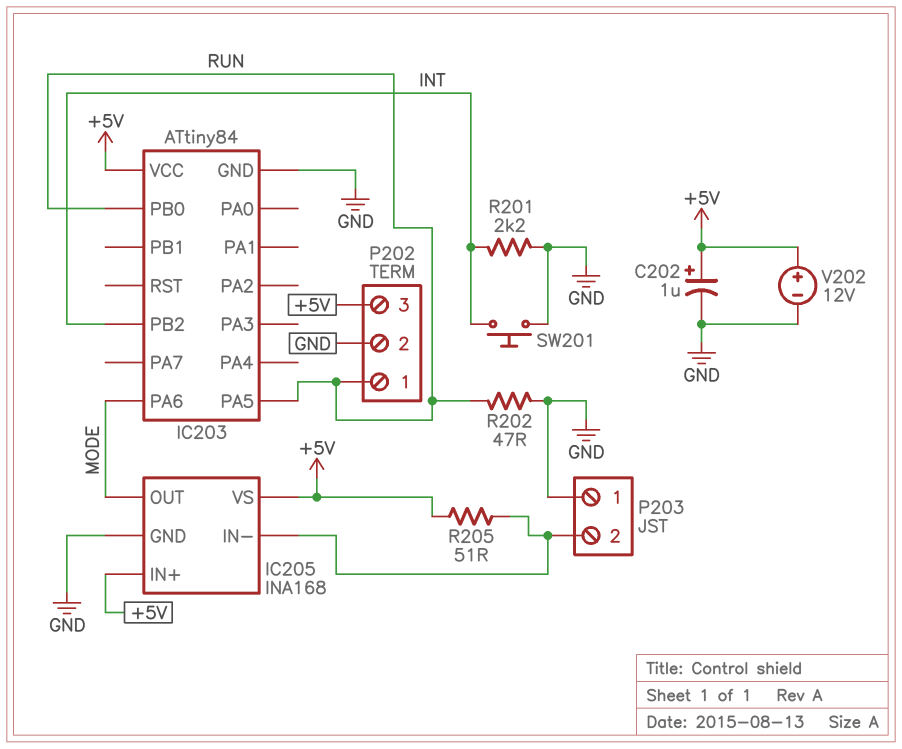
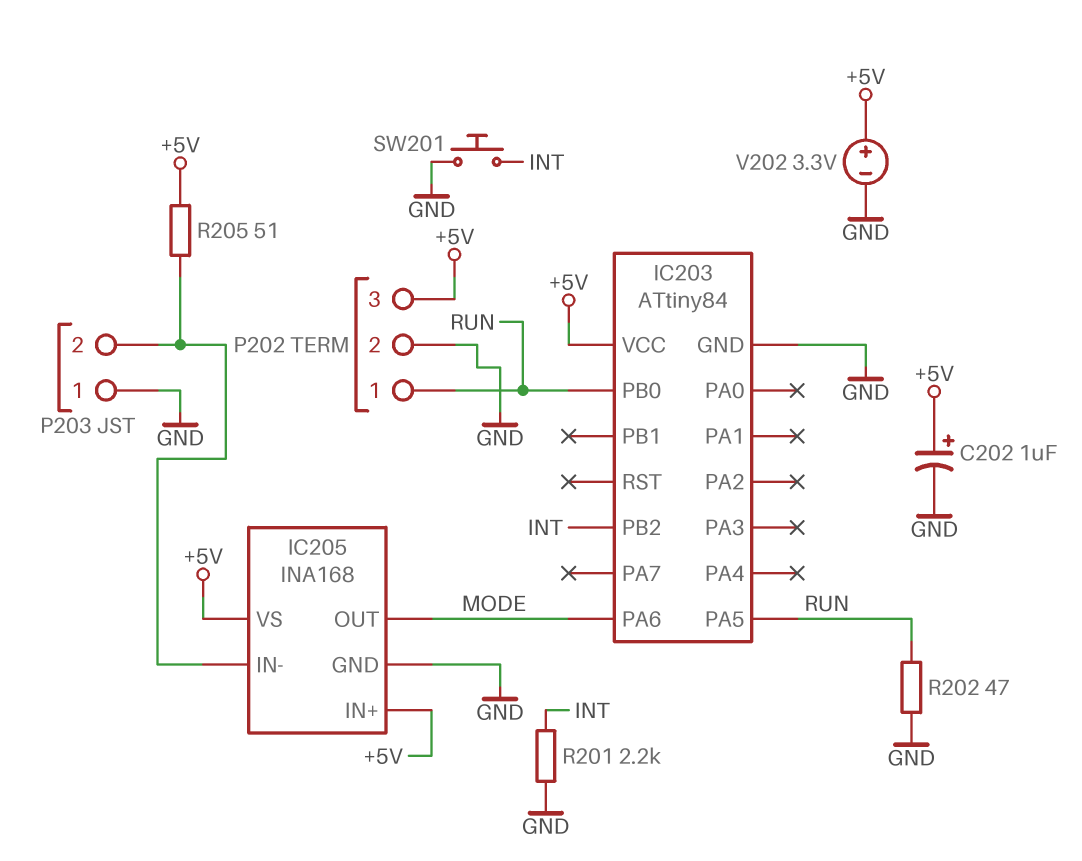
V202: 12V (plus +5V, minus GND) -> 3.3V (plus +5V, minus GND)

